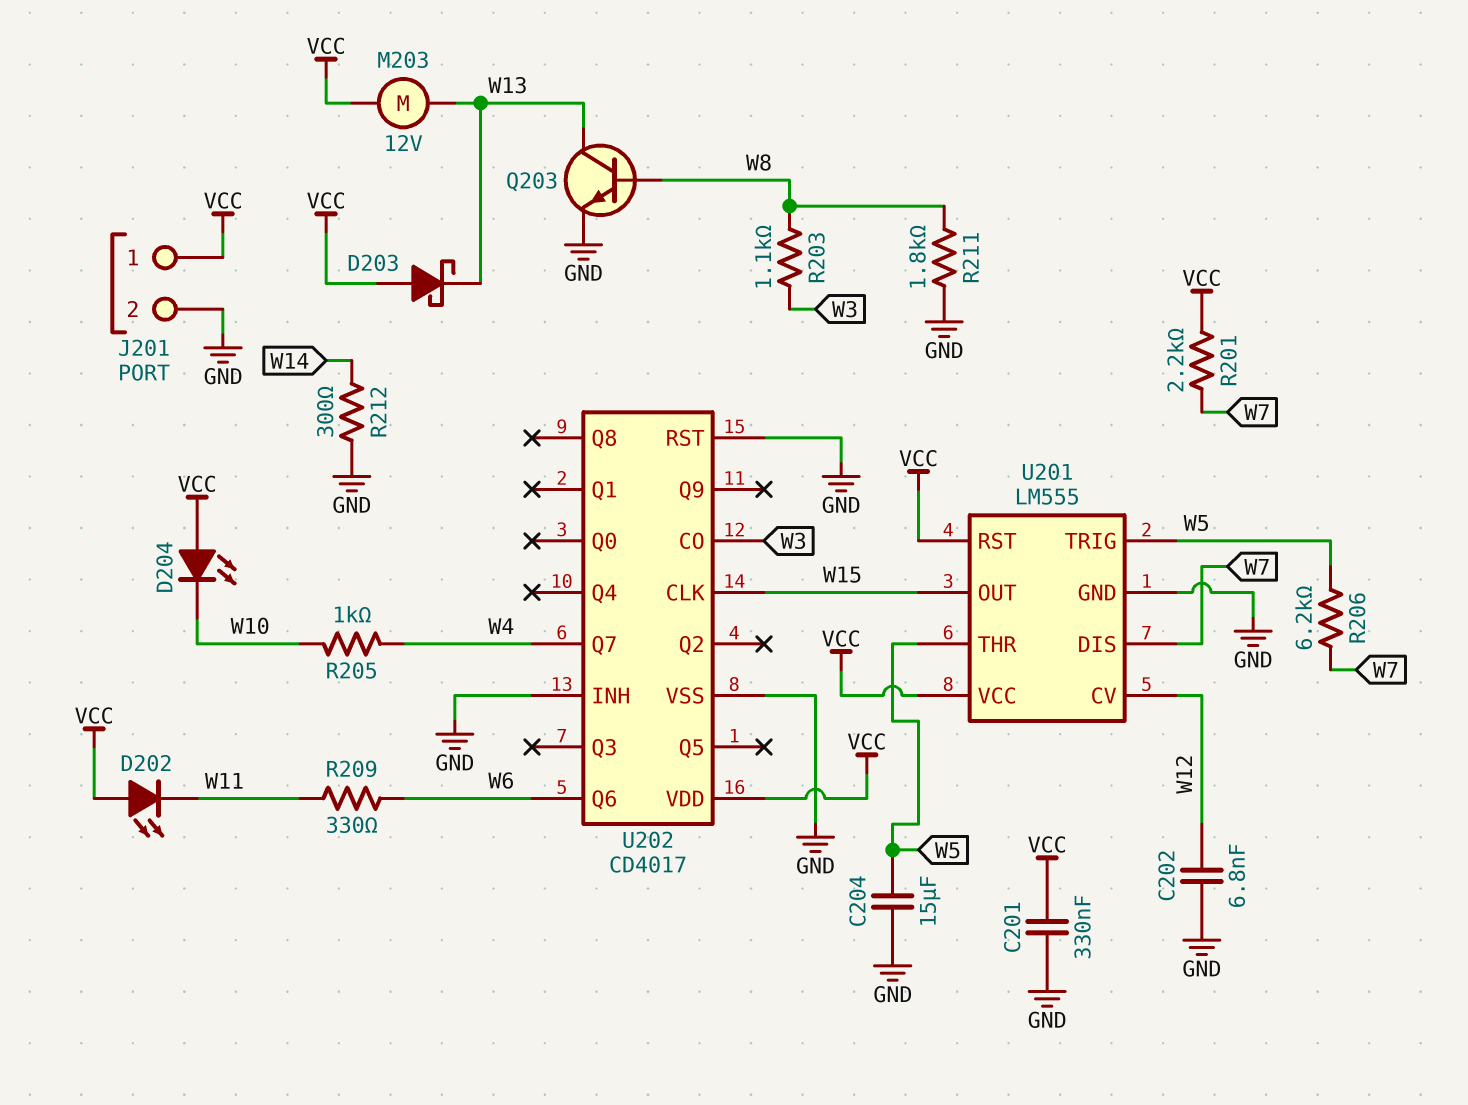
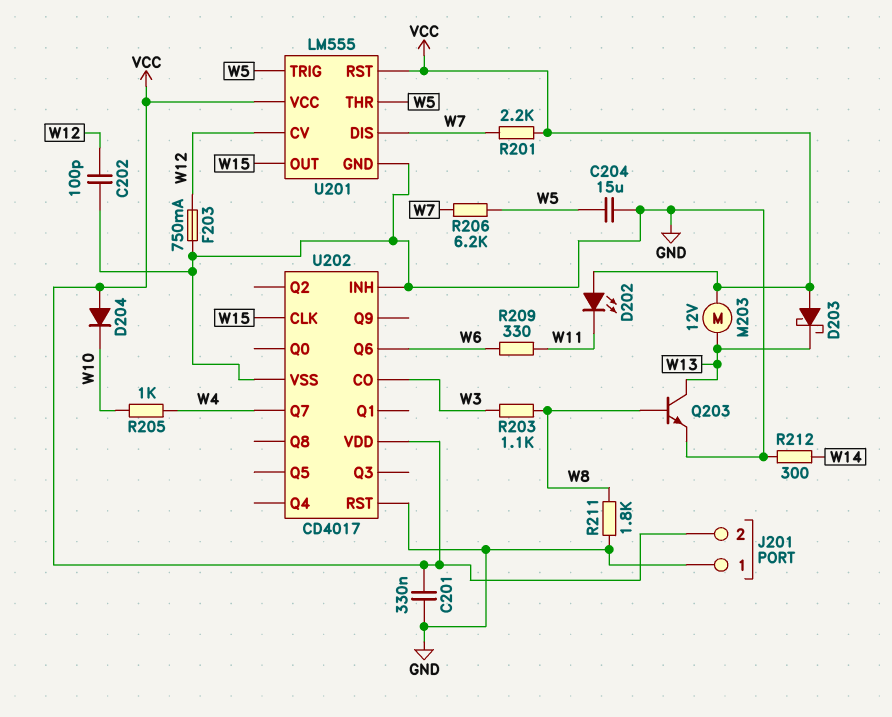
C202: 6.8nF (GND, W12) -> 100pF (GND, W12)
D204: LED (A VCC, K W10) -> diode (A VCC, K W10)
F203: none -> 750mA (GND, W12)
J201 pin 1: VCC -> GND
J201 pin 2: GND -> VCC

